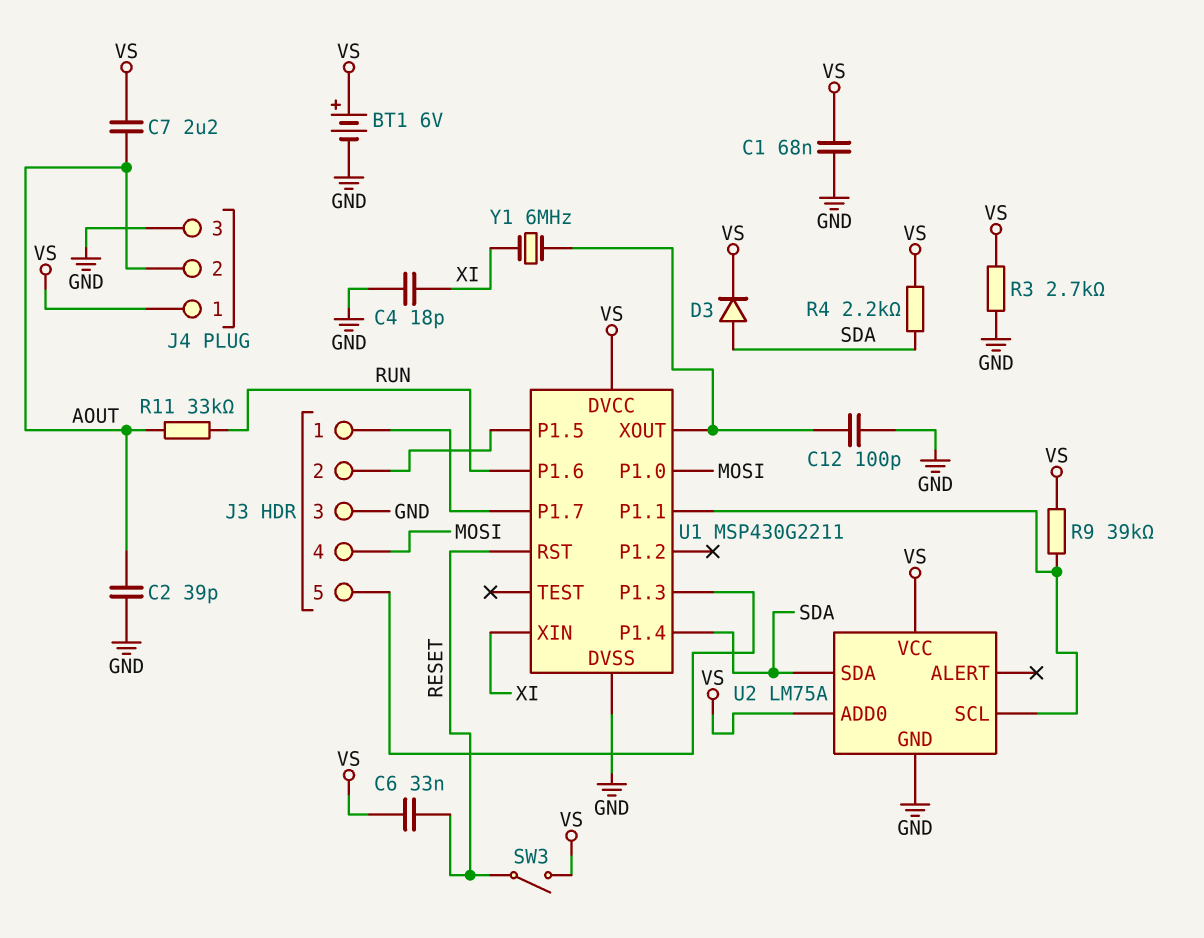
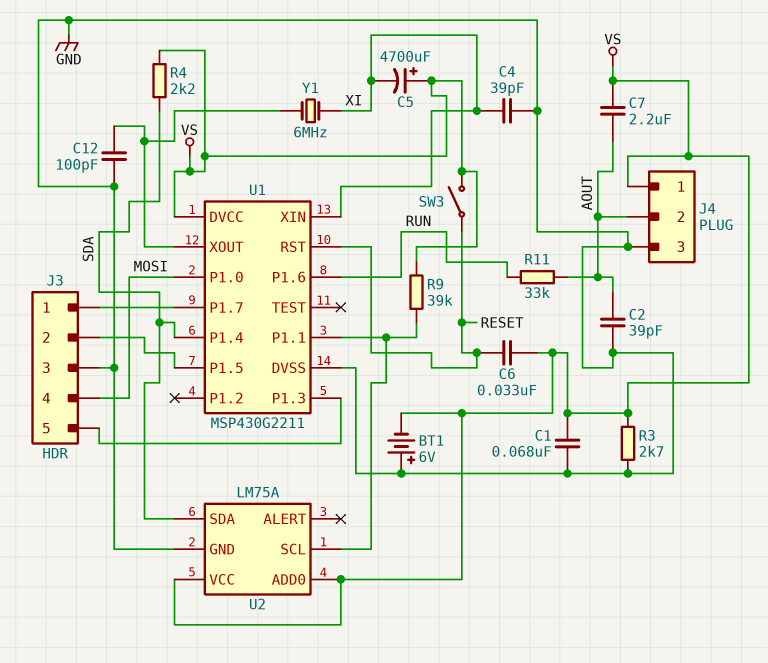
BT1: 6V (plus VS, minus GND) -> 6V (plus GND, minus VS)
C4: 18pF (GND, XI) -> 39pF (GND, XI)
C5: none -> 4700uF (plus VS, minus XI)
D3: diode (A SDA, K VS) -> none

